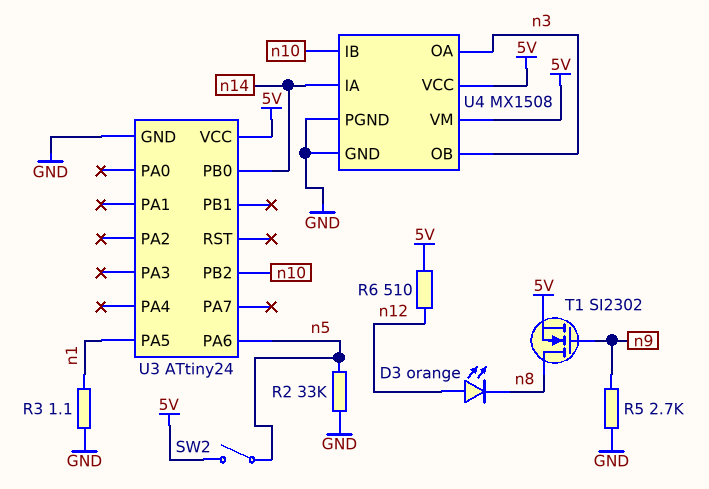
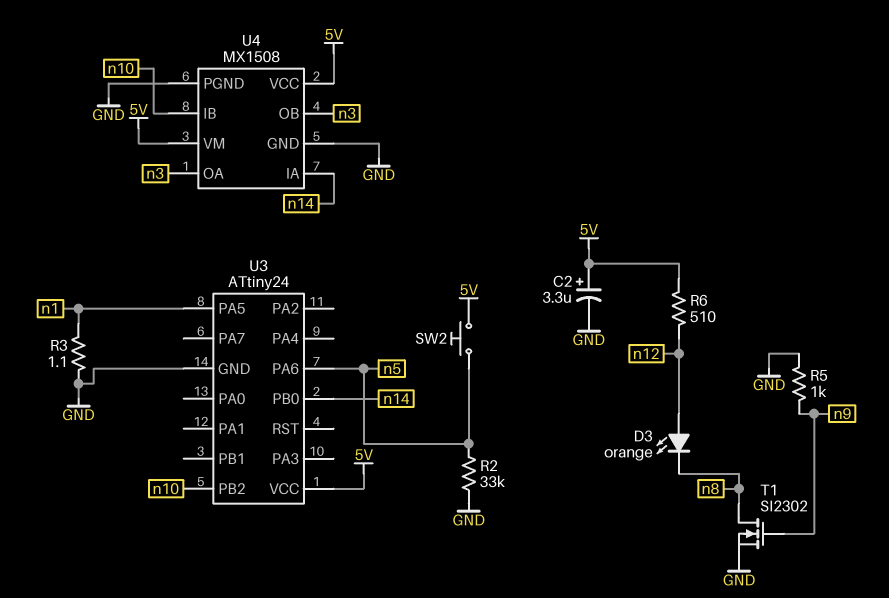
C2: none -> 3.3uF (plus 5V, minus GND)
R5: 2.7k (GND, n9) -> 1k (GND, n9)
SW2: switch (5V, n5) -> button (5V, n5)
T1: NMOS SI2302 (G n9, D n8, S 5V) -> NMOS SI2302 (G n9, D n8, S GND)

